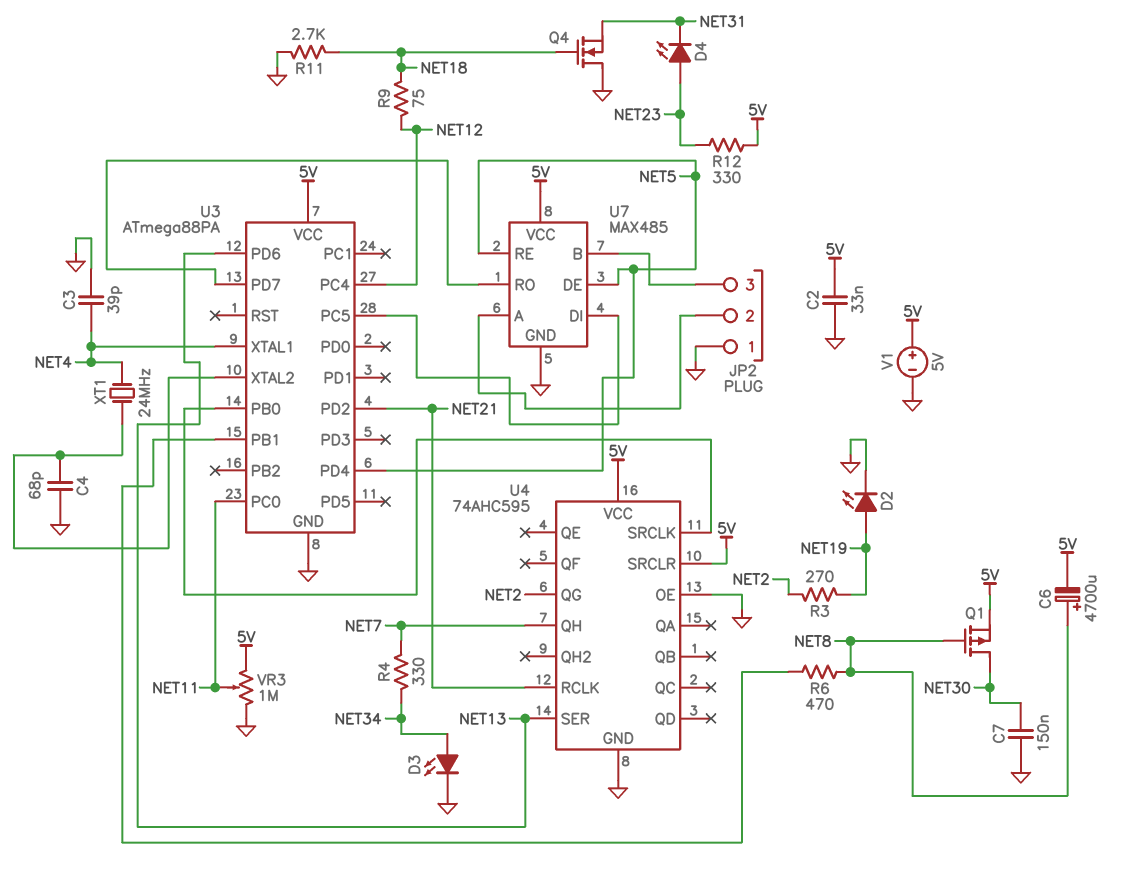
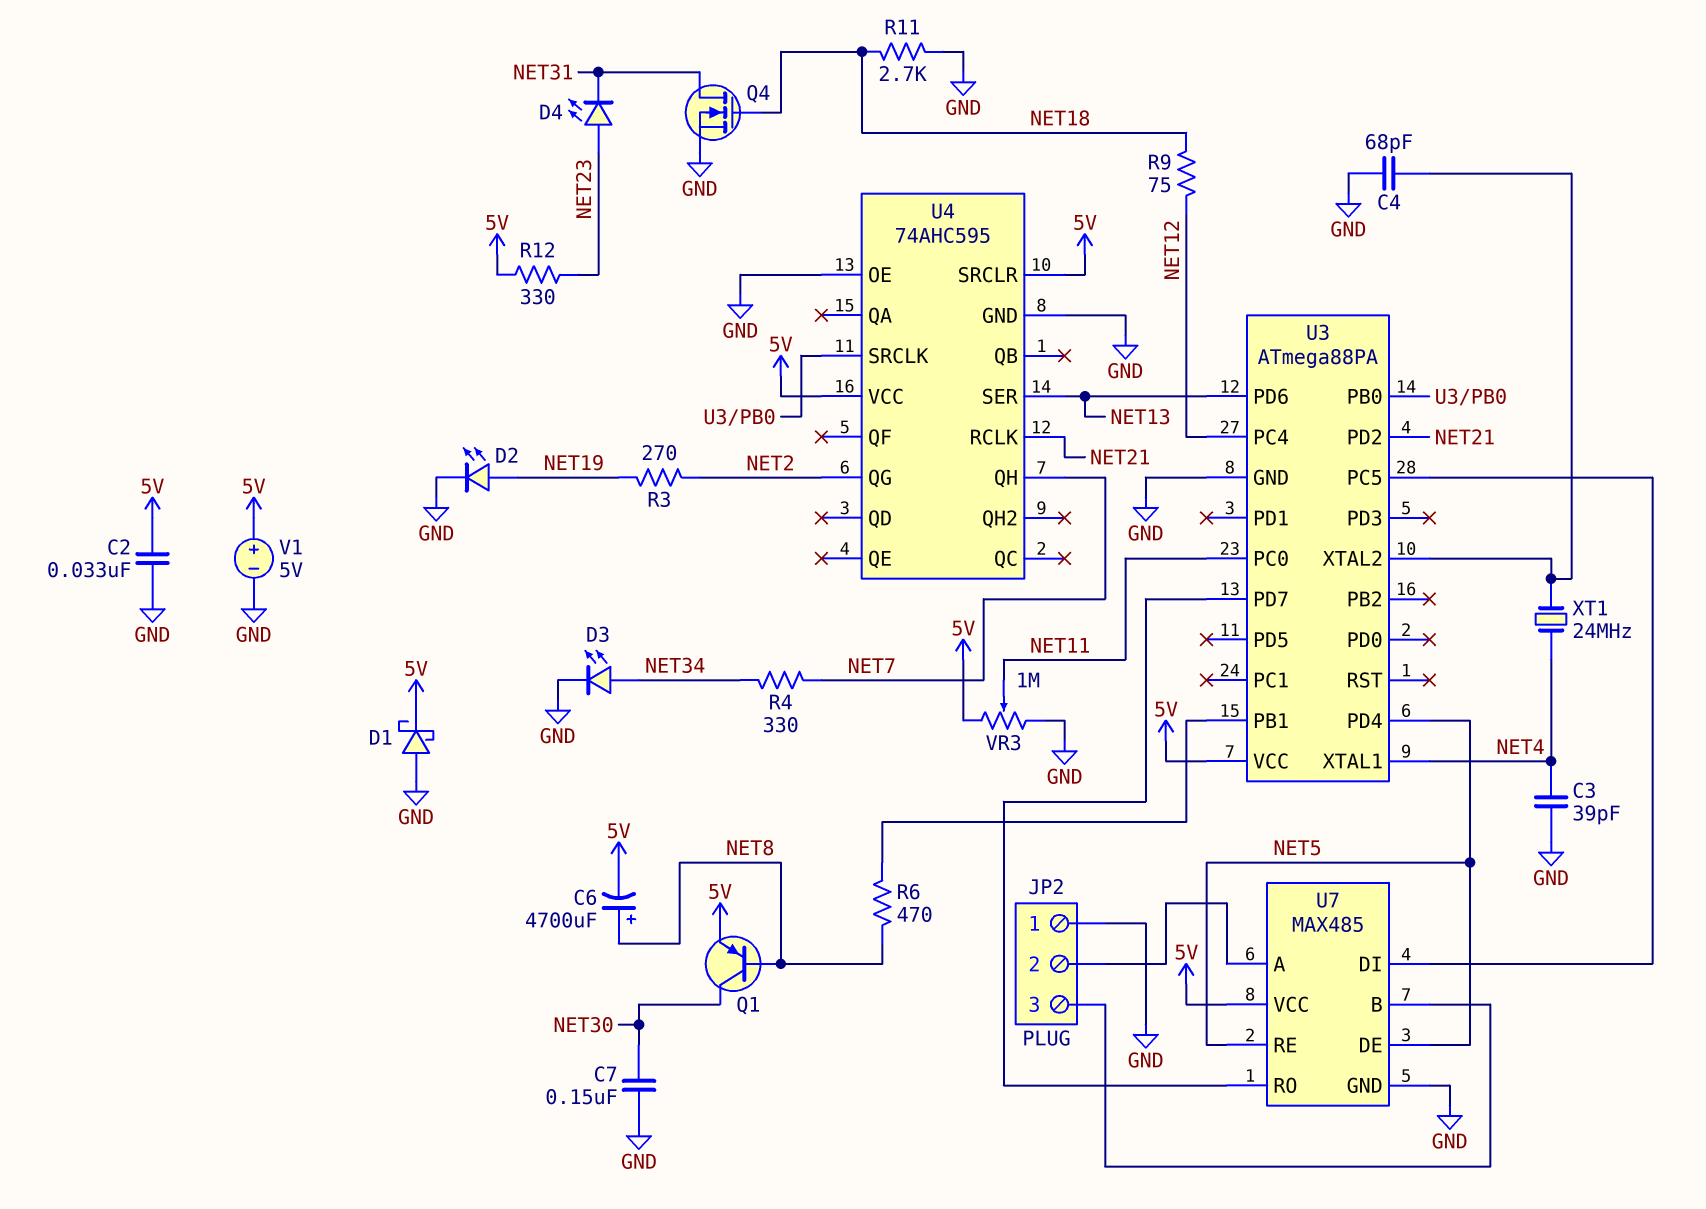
D1: none -> schottky (A GND, K 5V)
Q1: PMOS (G NET8, D NET30, S 5V) -> PNP (B NET8, C NET30, E 5V)
Q4: NMOS (G NET18, D GND, S NET31) -> NMOS (G NET18, D NET31, S GND)

